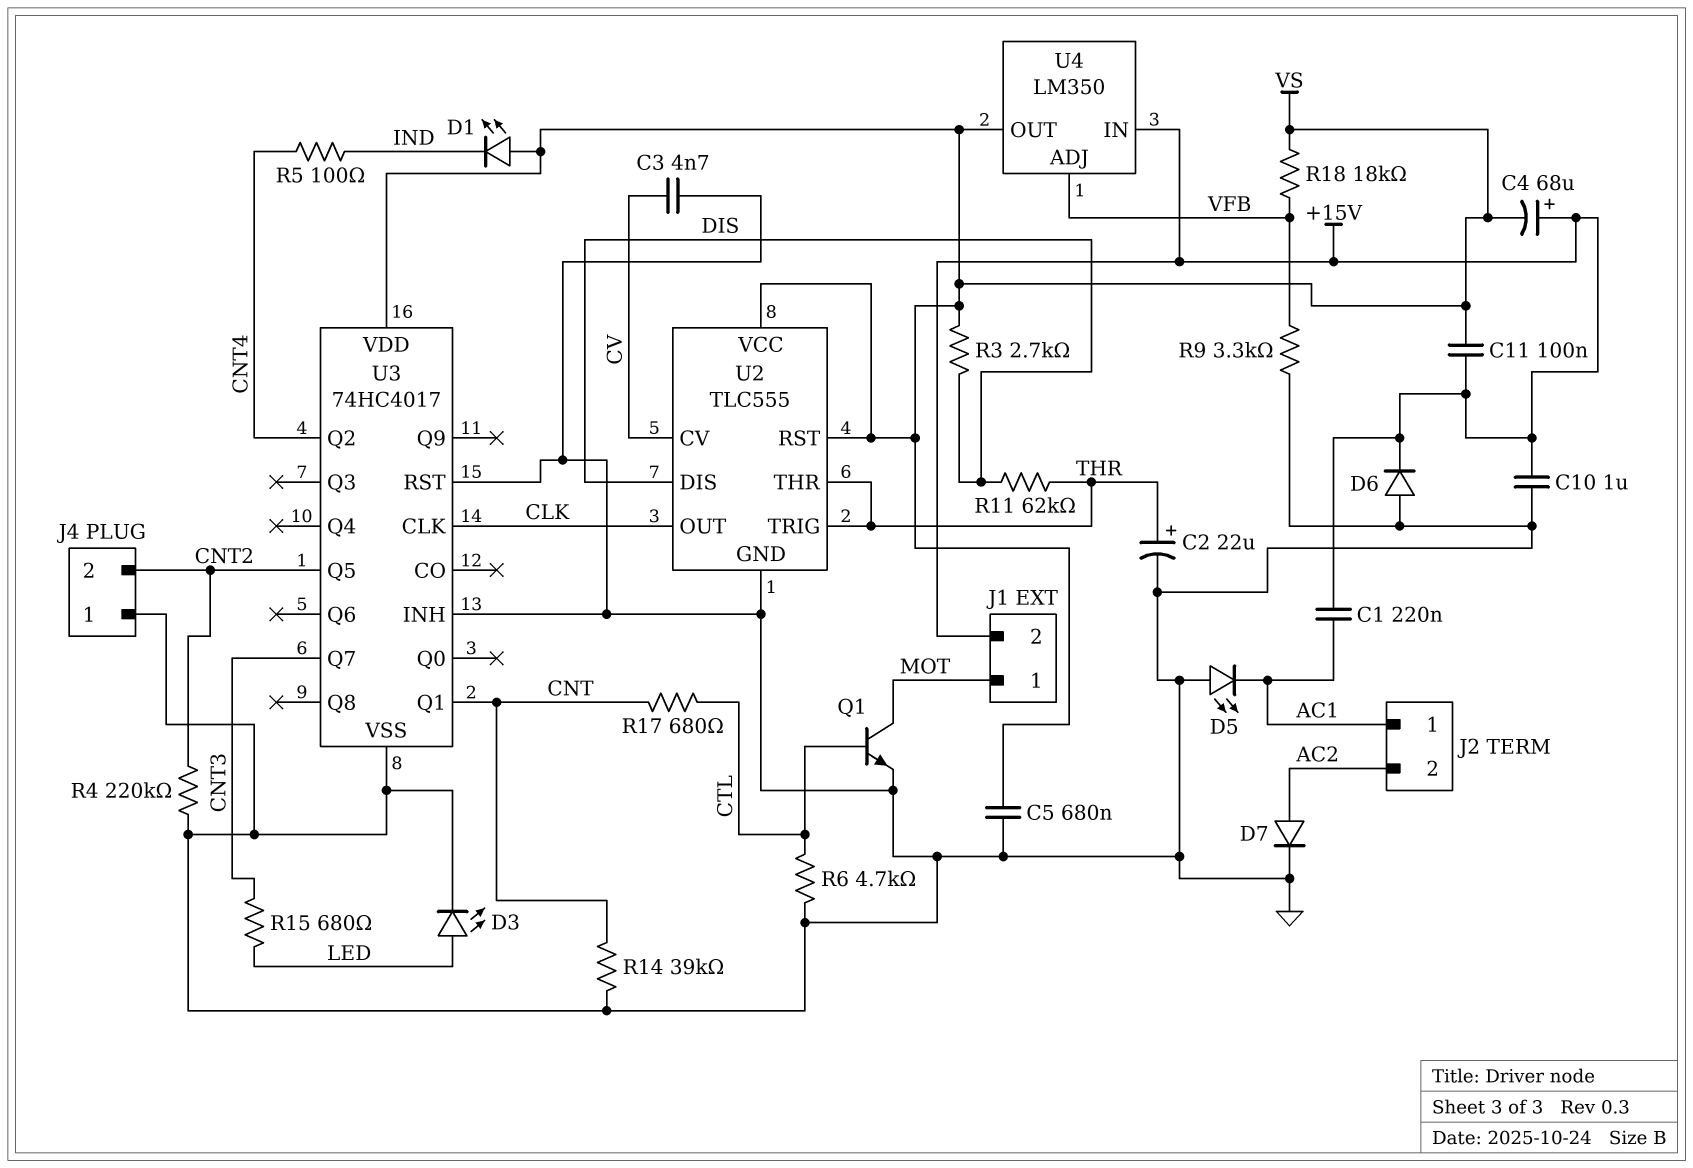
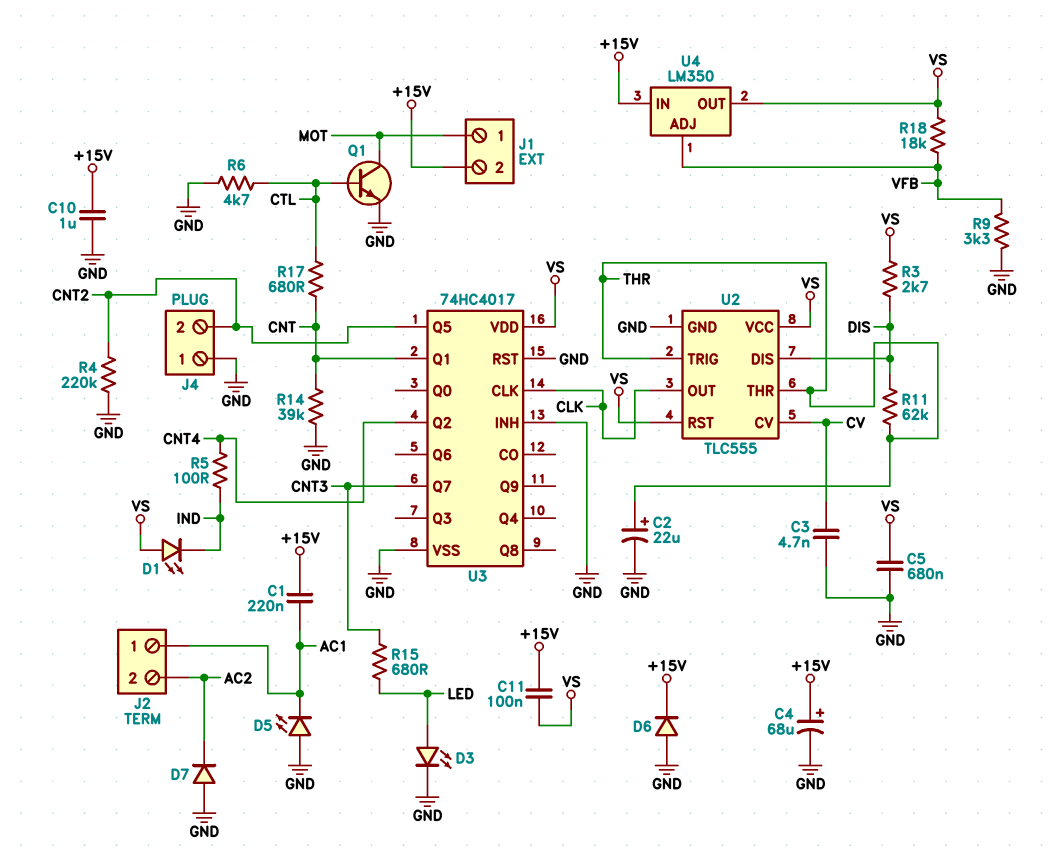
C4: 68uF (plus +15V, minus VS) -> 68uF (plus +15V, minus GND)
D7: diode (A AC2, K GND) -> diode (A GND, K AC2)

